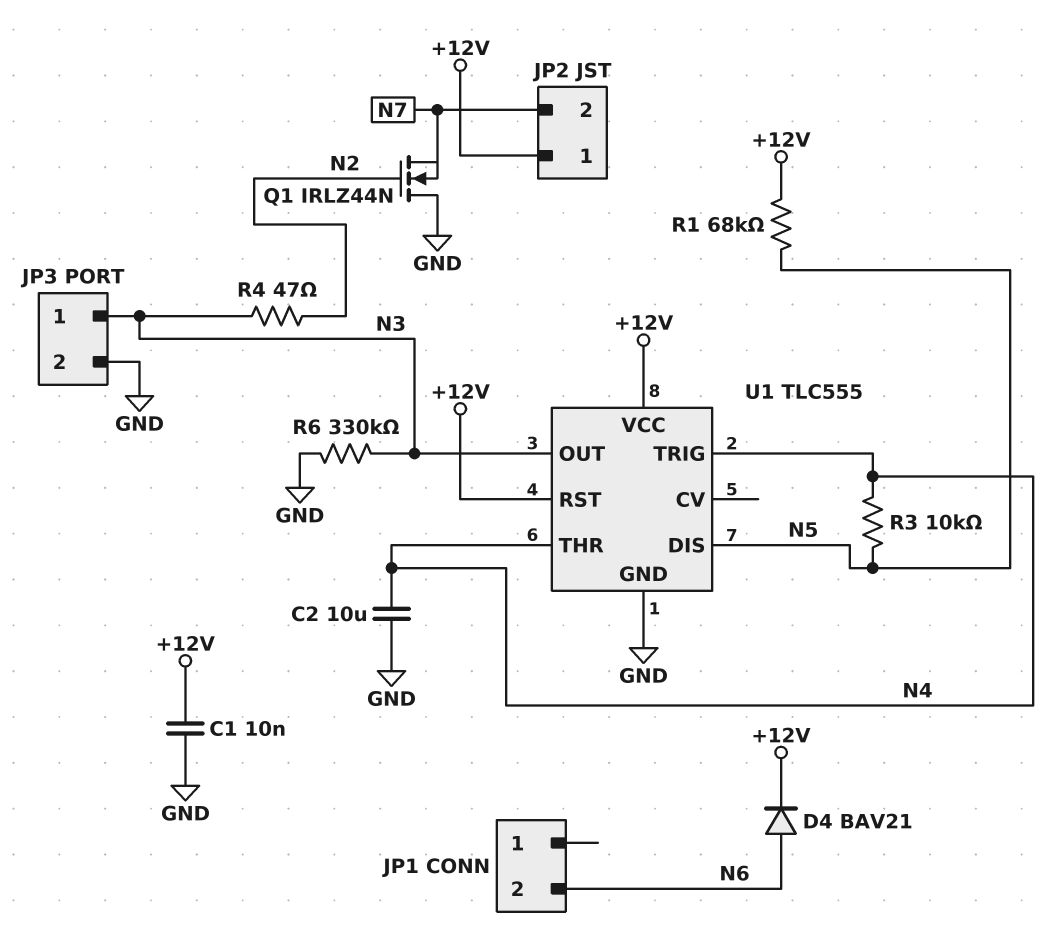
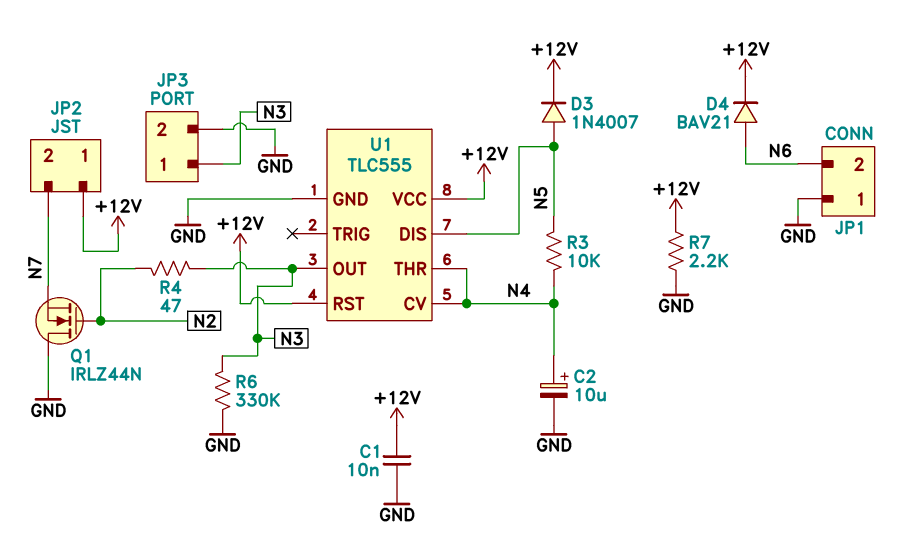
C2: 10uF (GND, N4) -> 10uF (plus N4, minus GND)
D3: none -> diode 1N4007 (A N5, K +12V)
JP1 pin 1: none -> GND
R1: 68k (+12V, N5) -> none
R7: none -> 2.2k (+12V, GND)
U1 pin CV: none -> N4
U1 pin TRIG: N4 -> none

